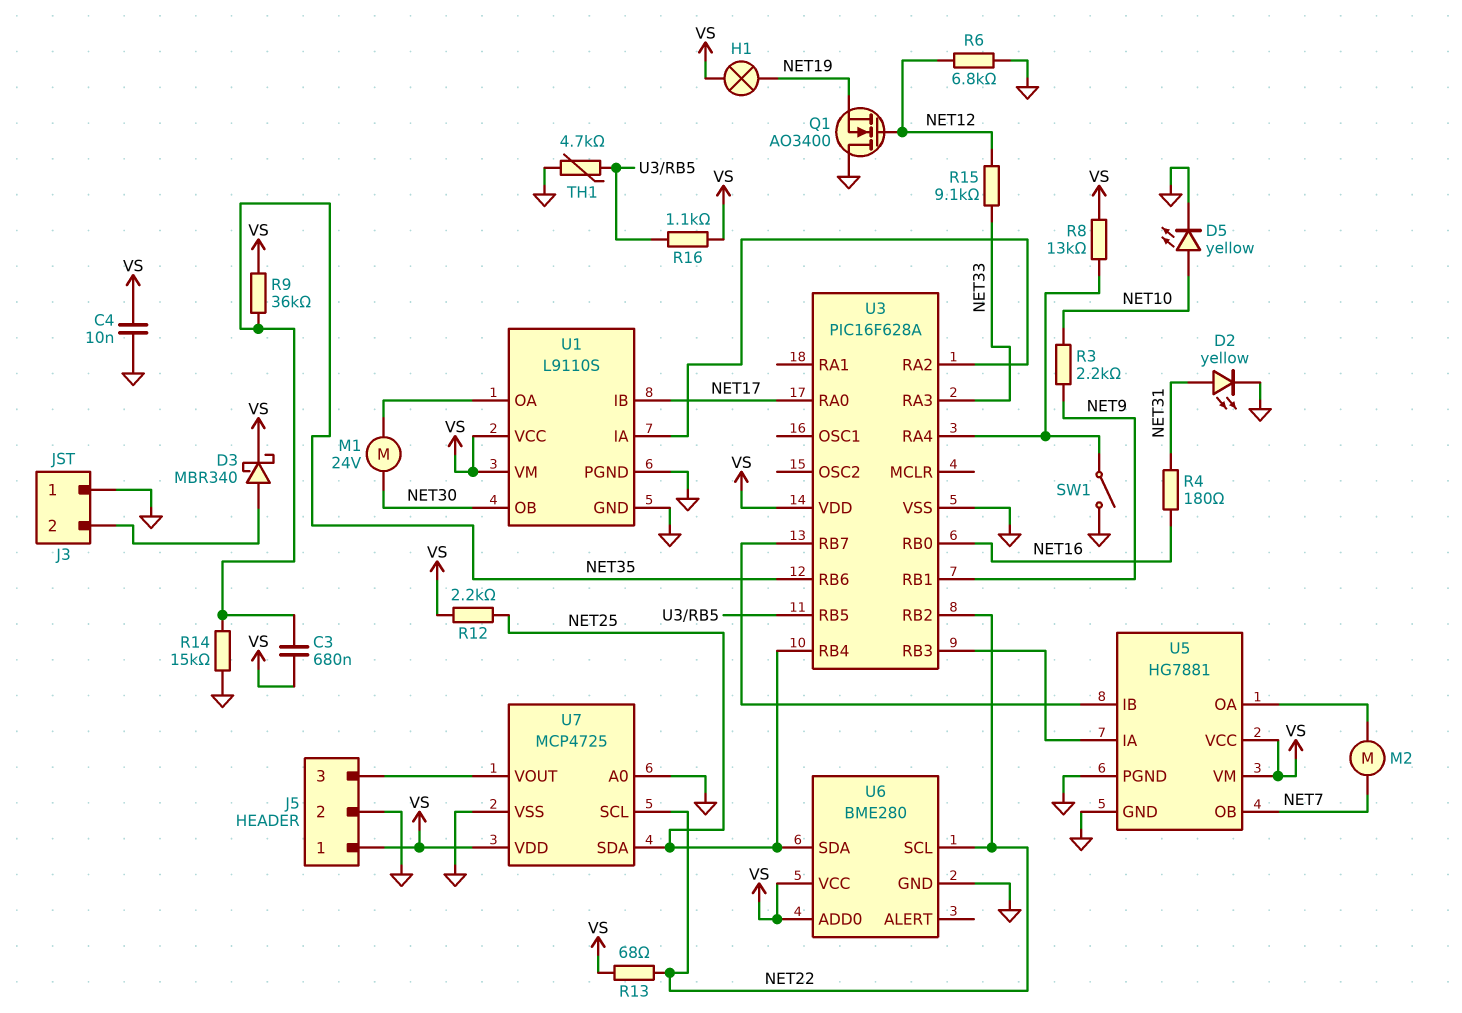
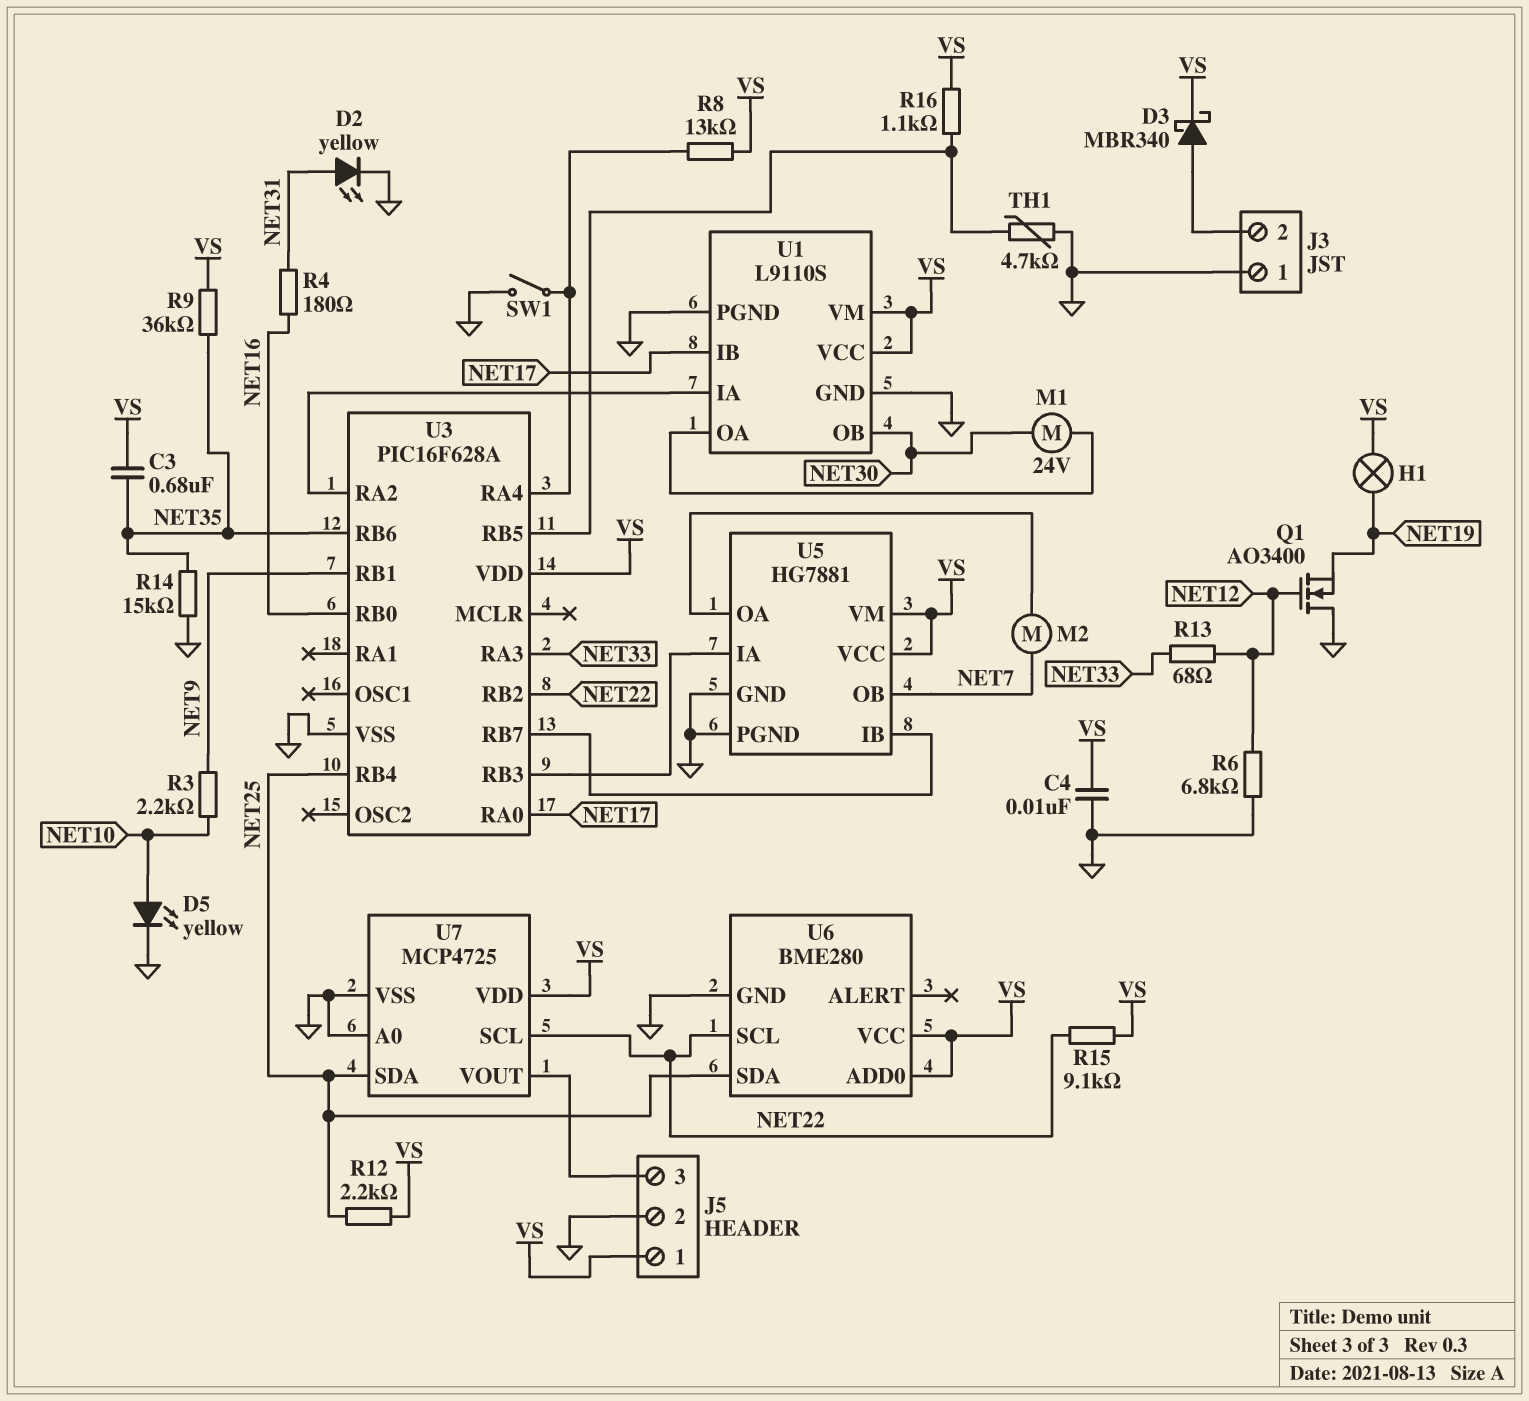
R13: 68 (NET22, VS) -> 68 (NET12, NET33)
R15: 9.1k (NET12, NET33) -> 9.1k (NET22, VS)

